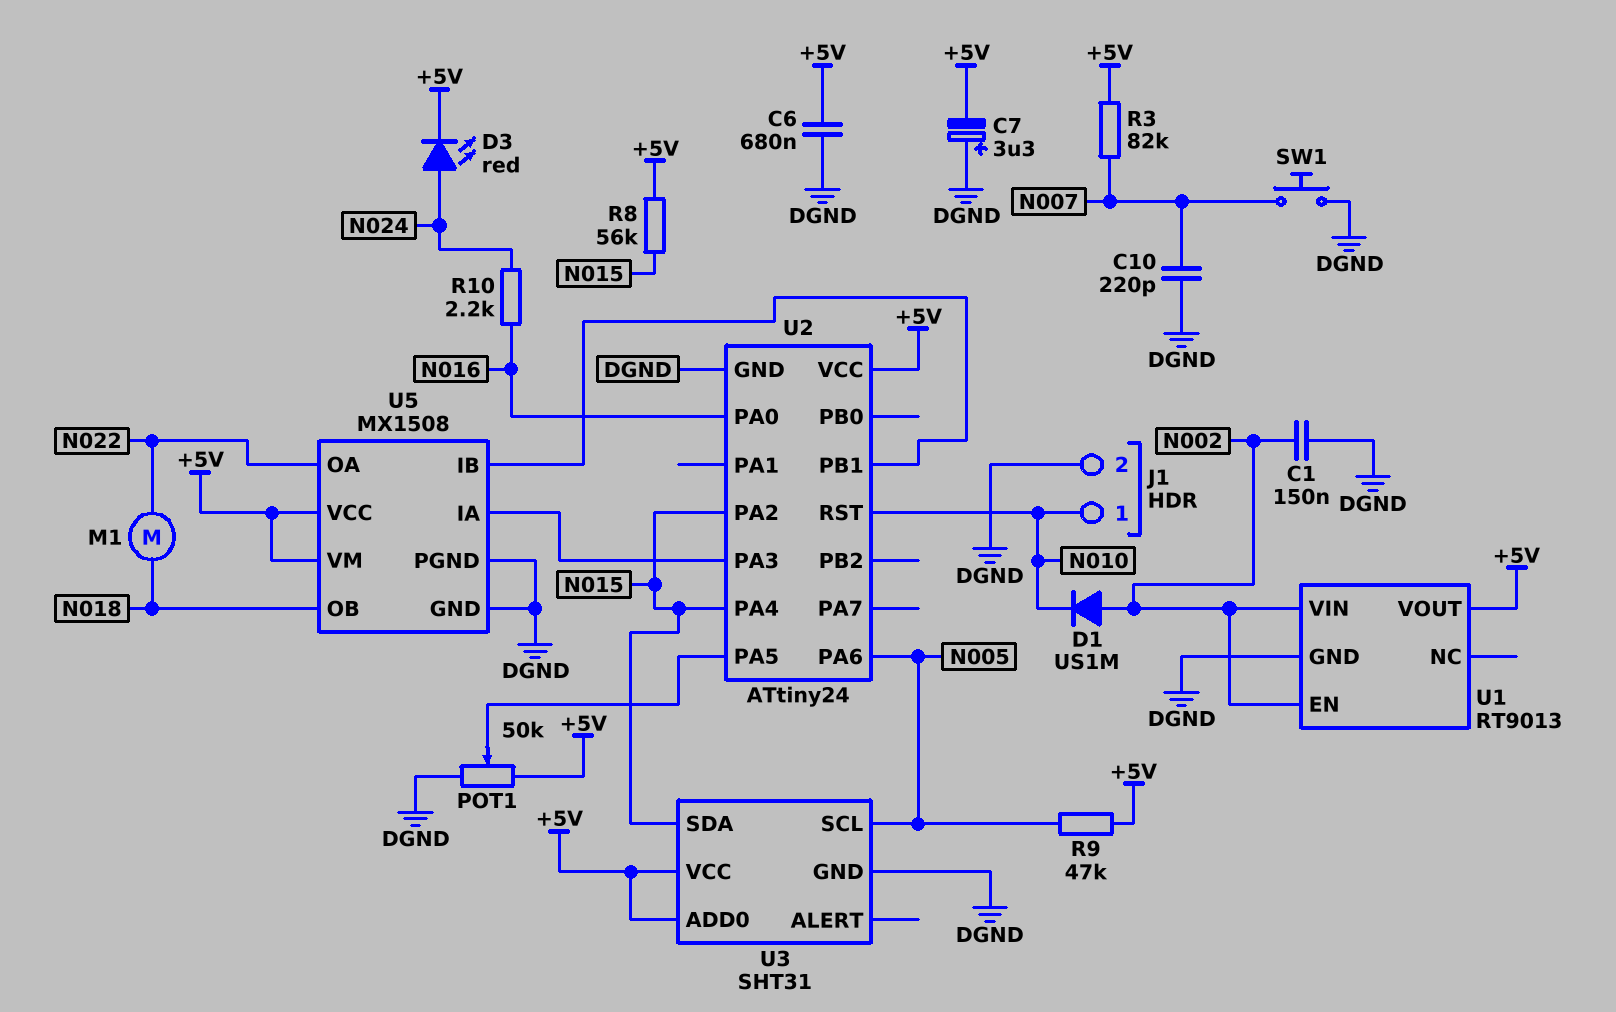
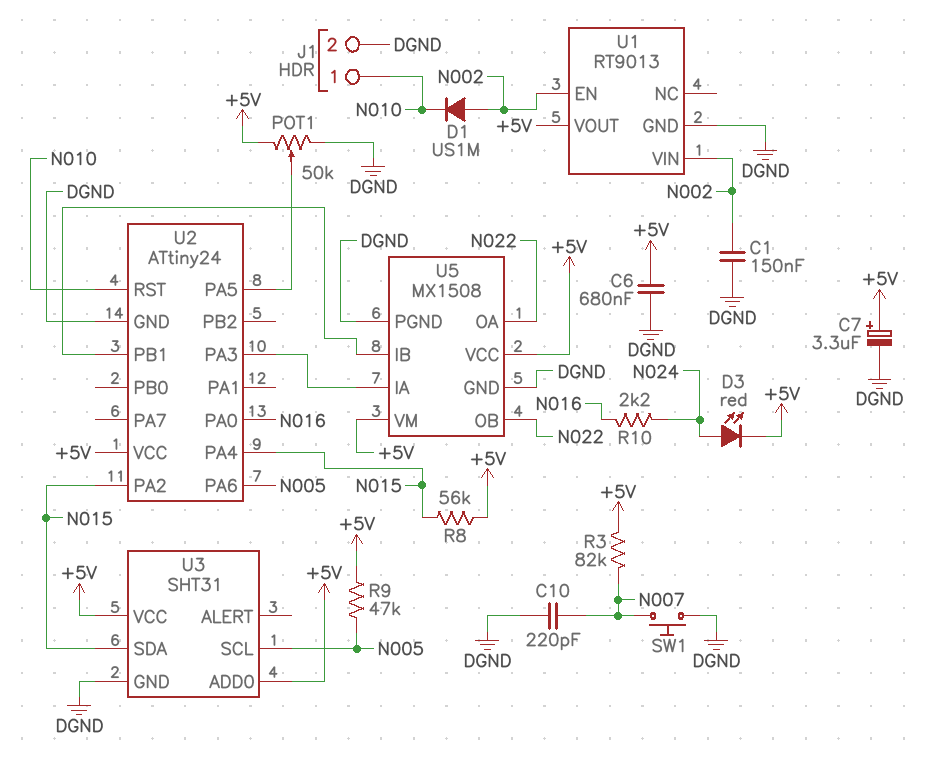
C7: 3.3uF (plus DGND, minus +5V) -> 3.3uF (plus +5V, minus DGND)
M1: motor (N018, N022) -> none
U5 pin OB: N018 -> N022

